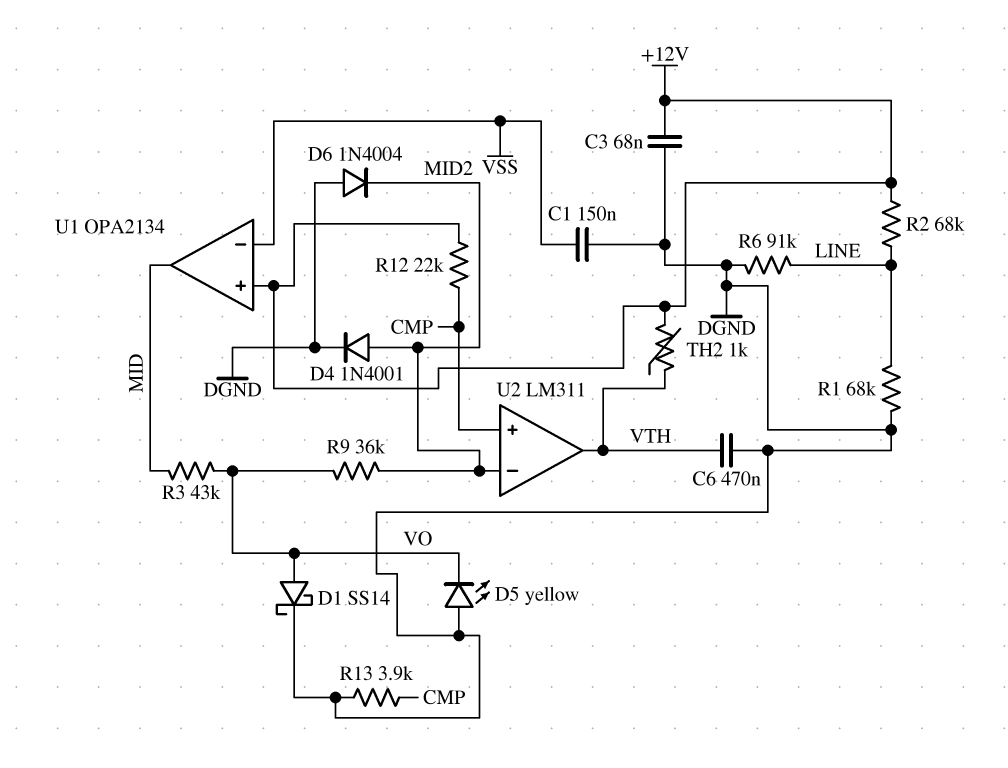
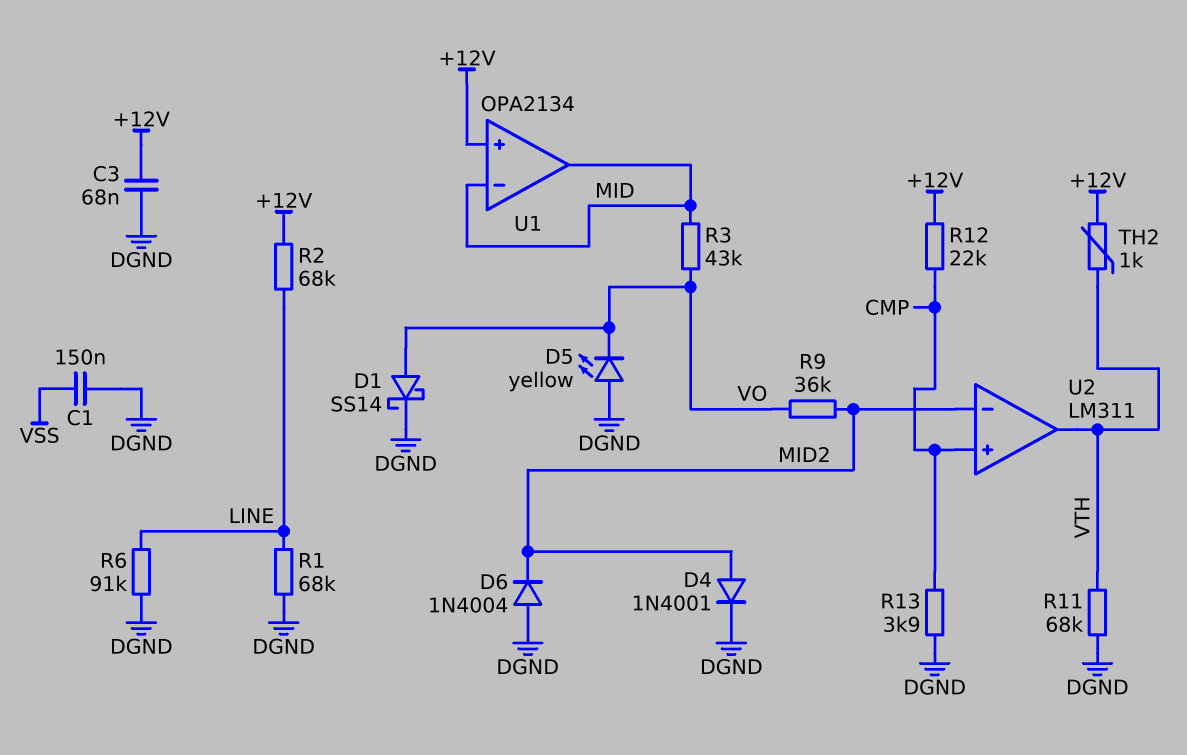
C6: 470nF (DGND, VTH) -> none
R11: none -> 68k (DGND, VTH)
U1 pin in-: VSS -> MID

